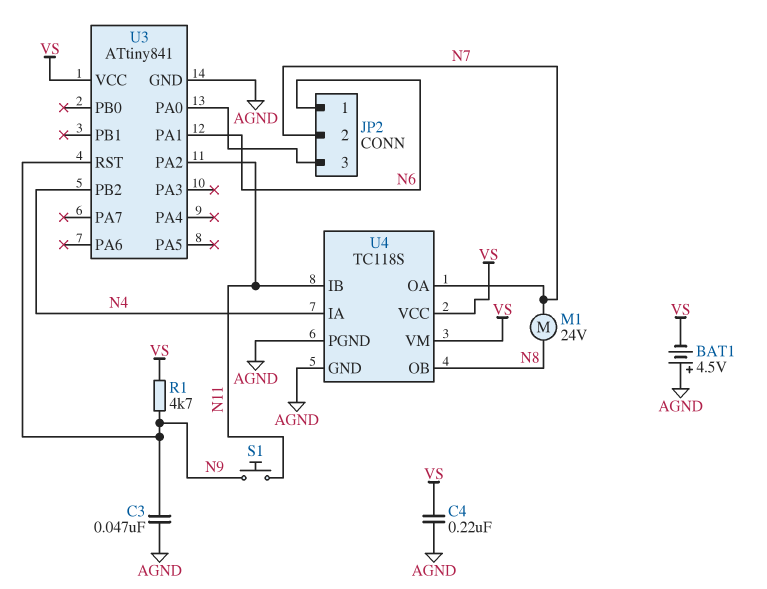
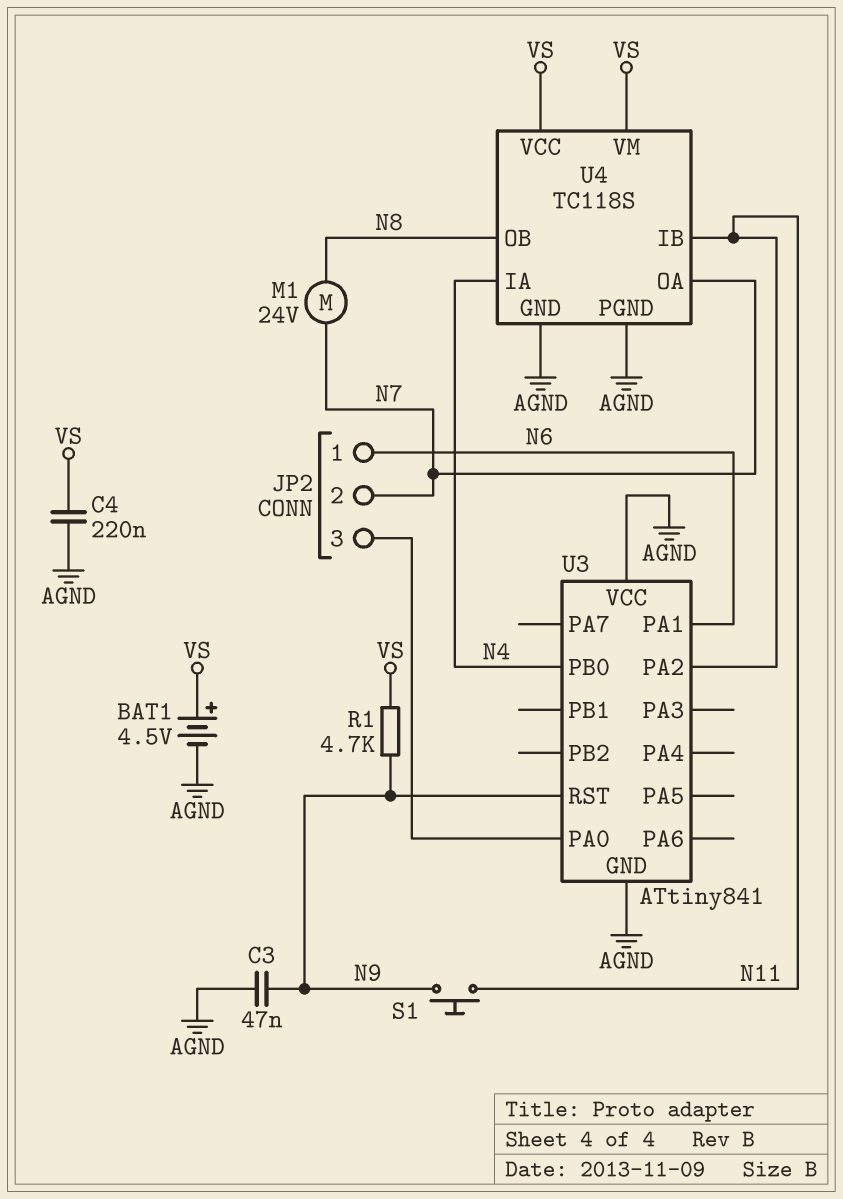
BAT1: 4.5V (plus AGND, minus VS) -> 4.5V (plus VS, minus AGND)
U3 pin PB0: none -> N4
U3 pin PB2: N4 -> none
U3 pin VCC: VS -> AGND

